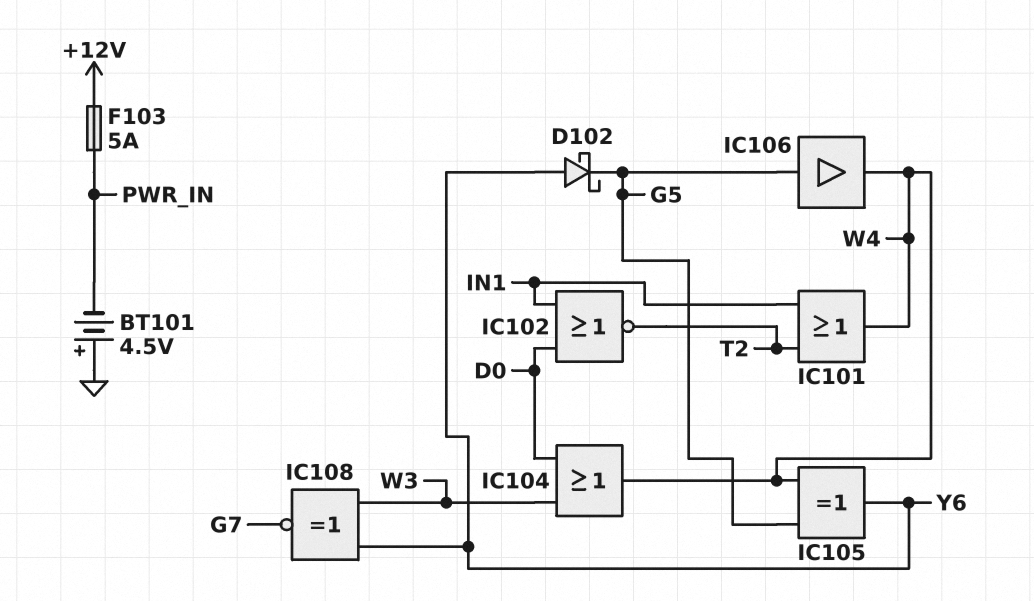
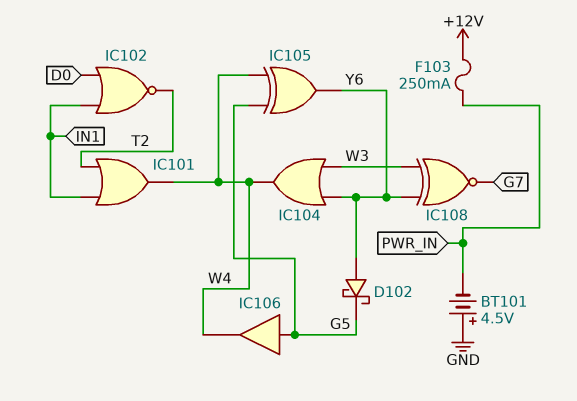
F103: 5A (+12V, PWR_IN) -> 250mA (+12V, PWR_IN)
IC104: OR (in D0, in W3, out W4) -> OR (in W3, in Y6, out W4)

